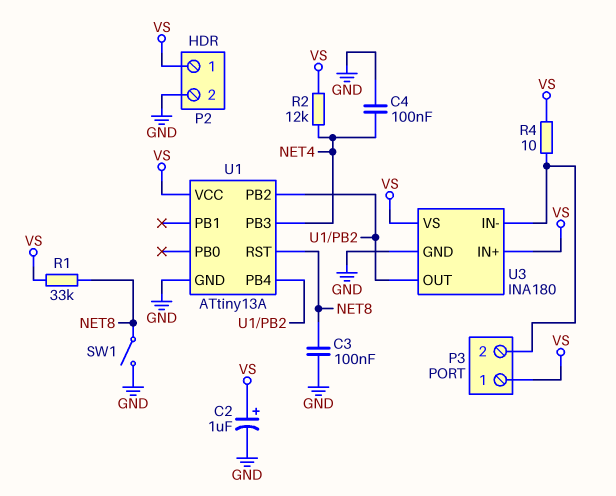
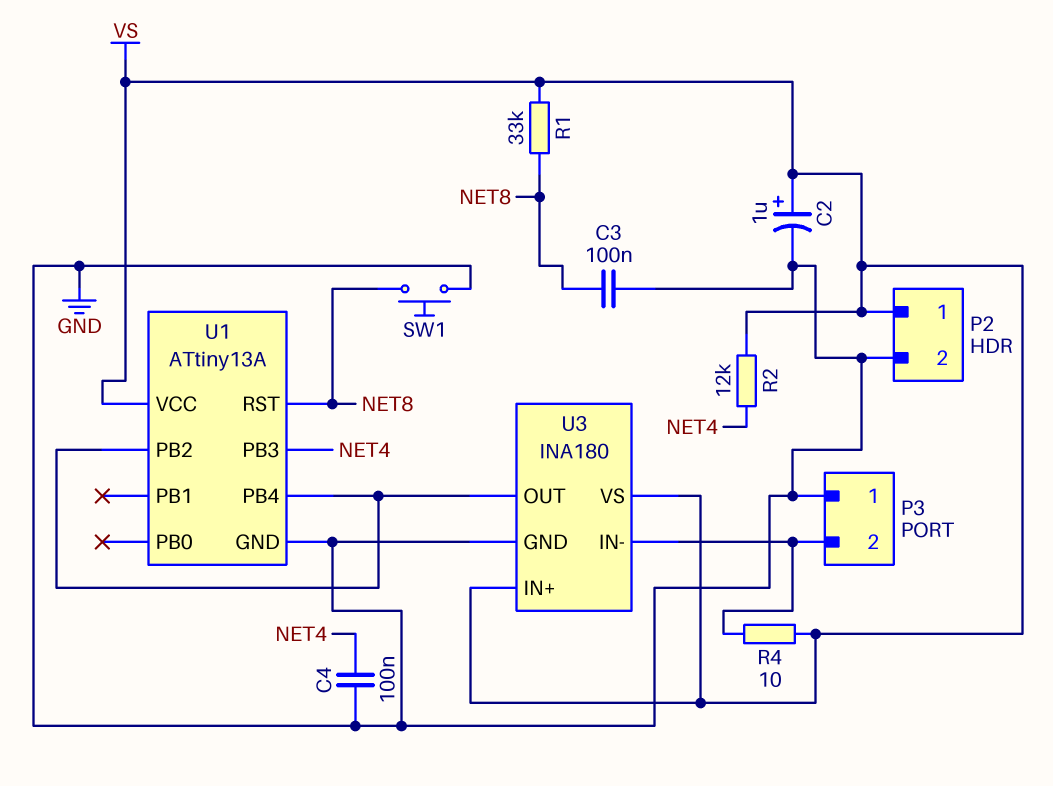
P3 pin 1: VS -> GND
SW1: switch (GND, NET8) -> button (GND, NET8)

